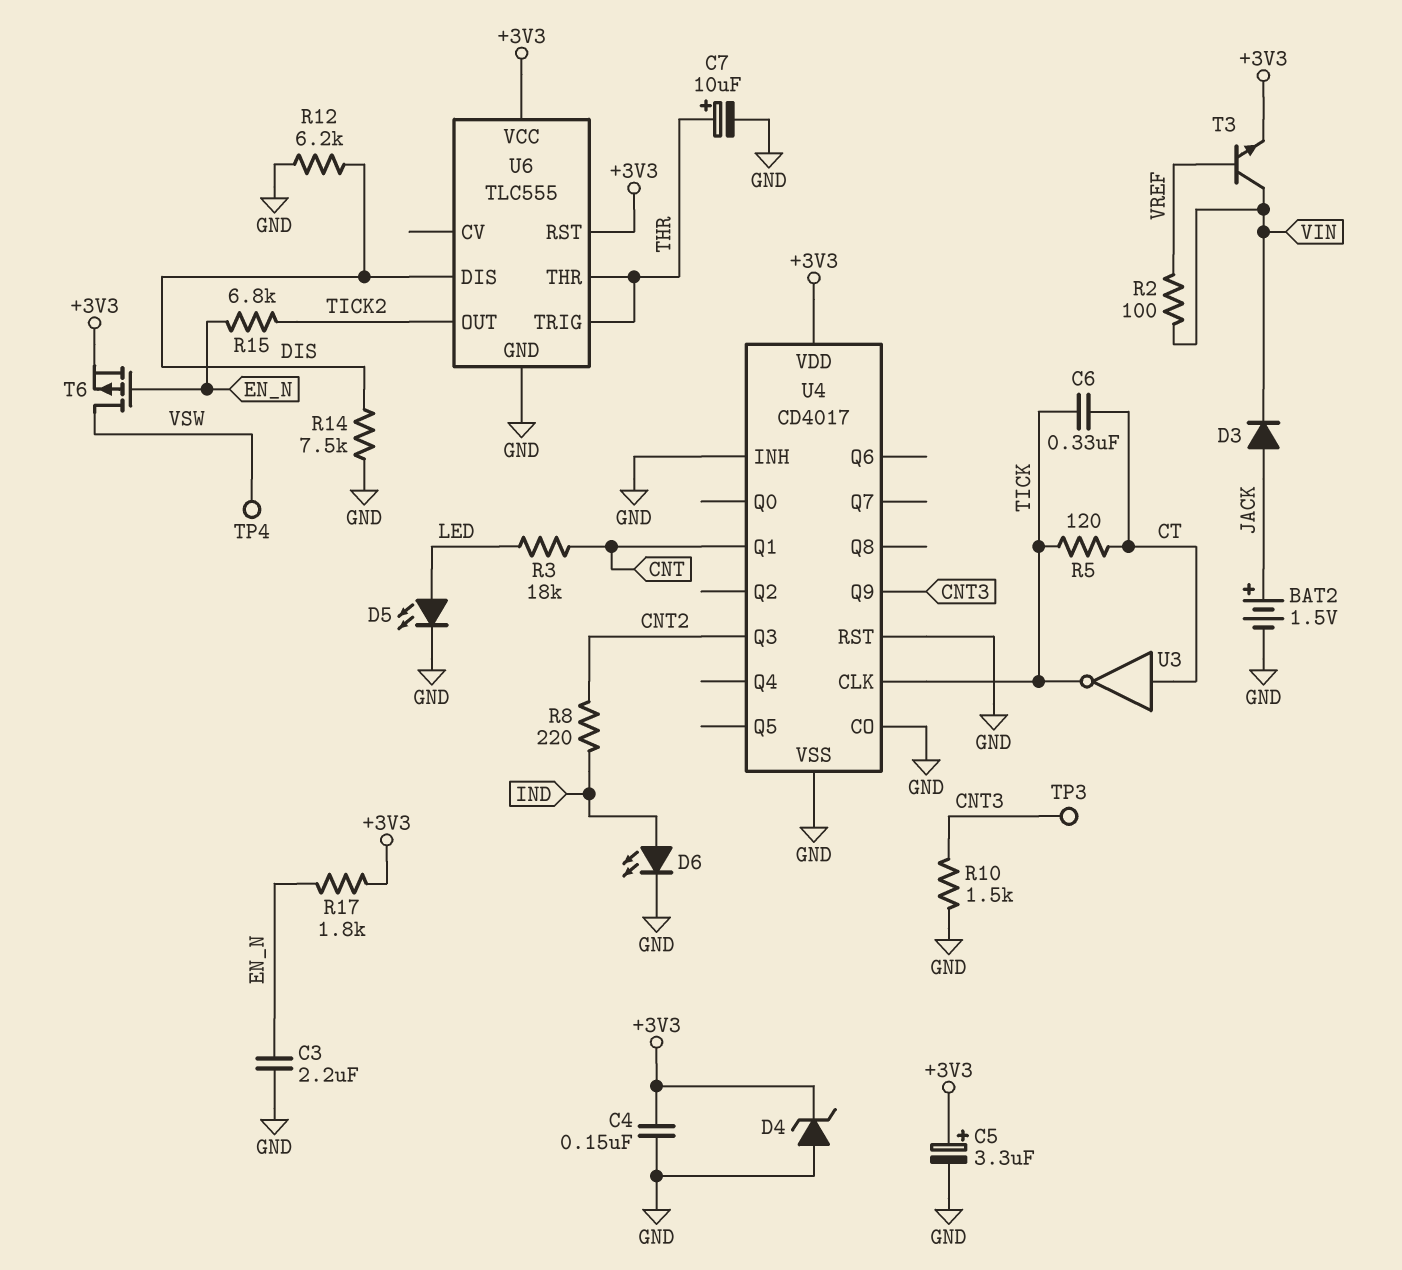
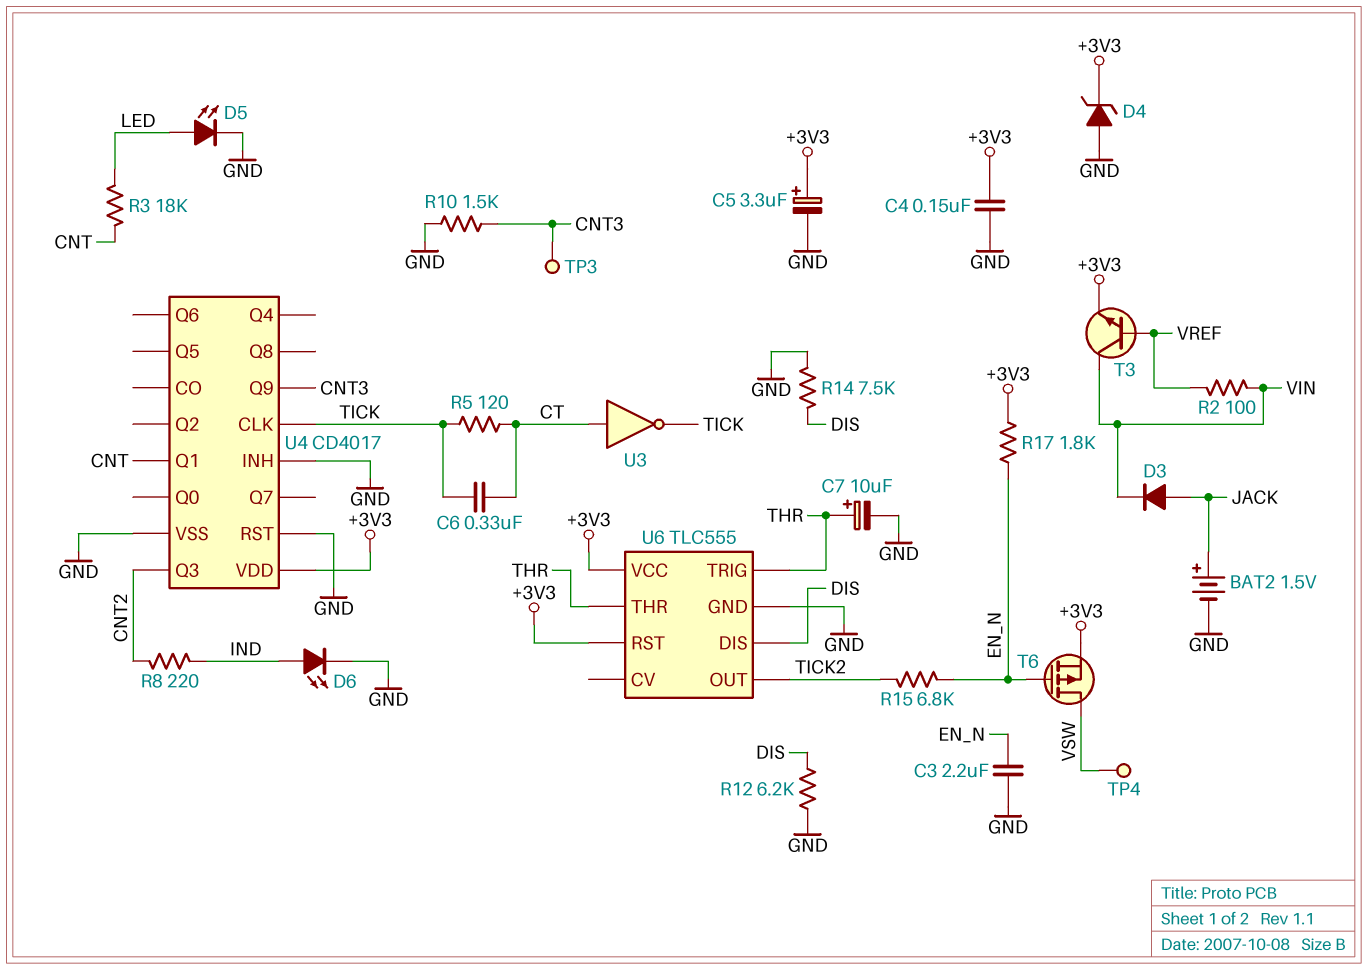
U4 pin CO: GND -> none

